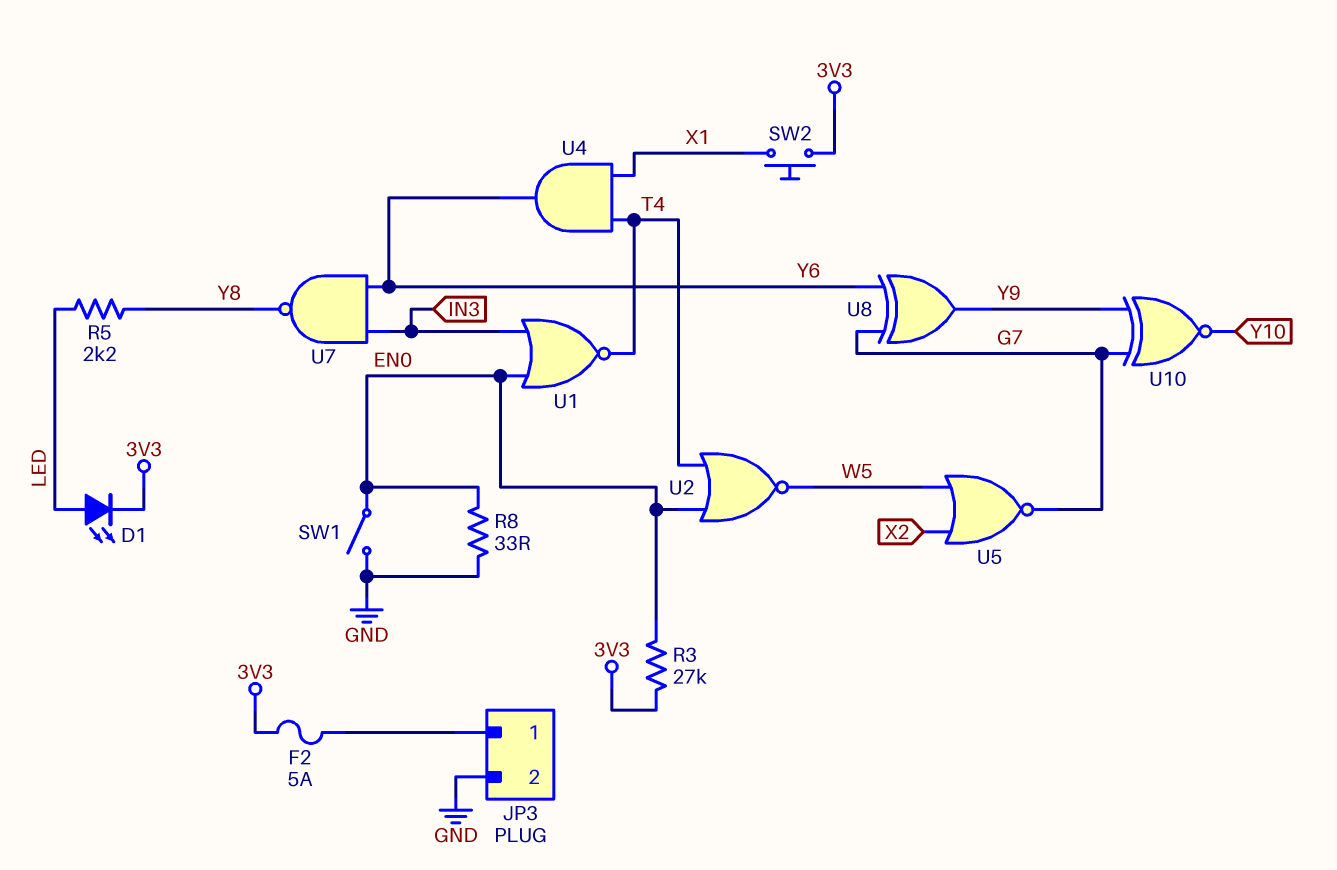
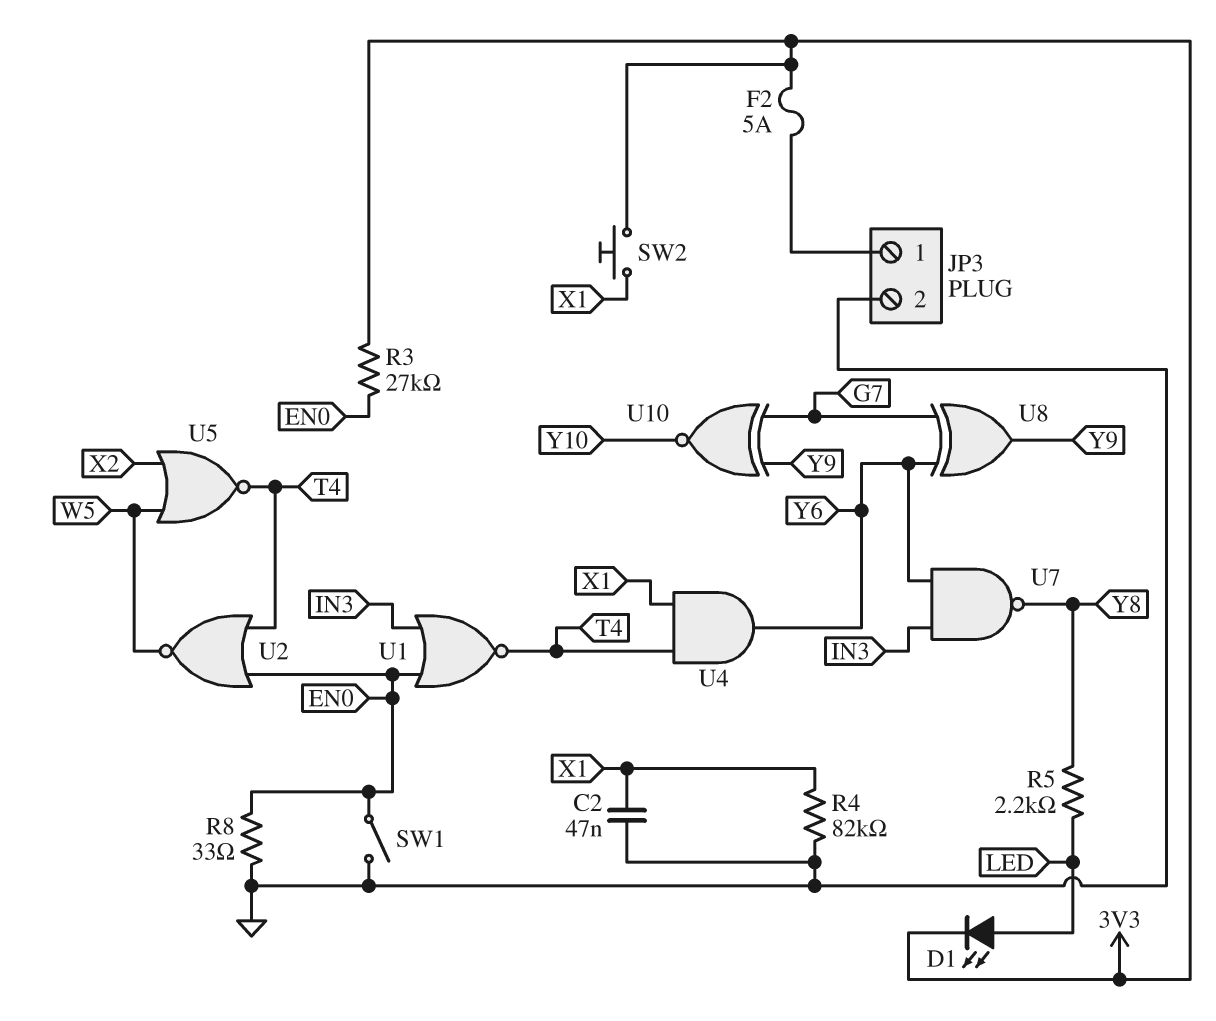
C2: none -> 47nF (GND, X1)
R4: none -> 82k (GND, X1)
U5: NOR (in W5, in X2, out G7) -> NOR (in W5, in X2, out T4)

